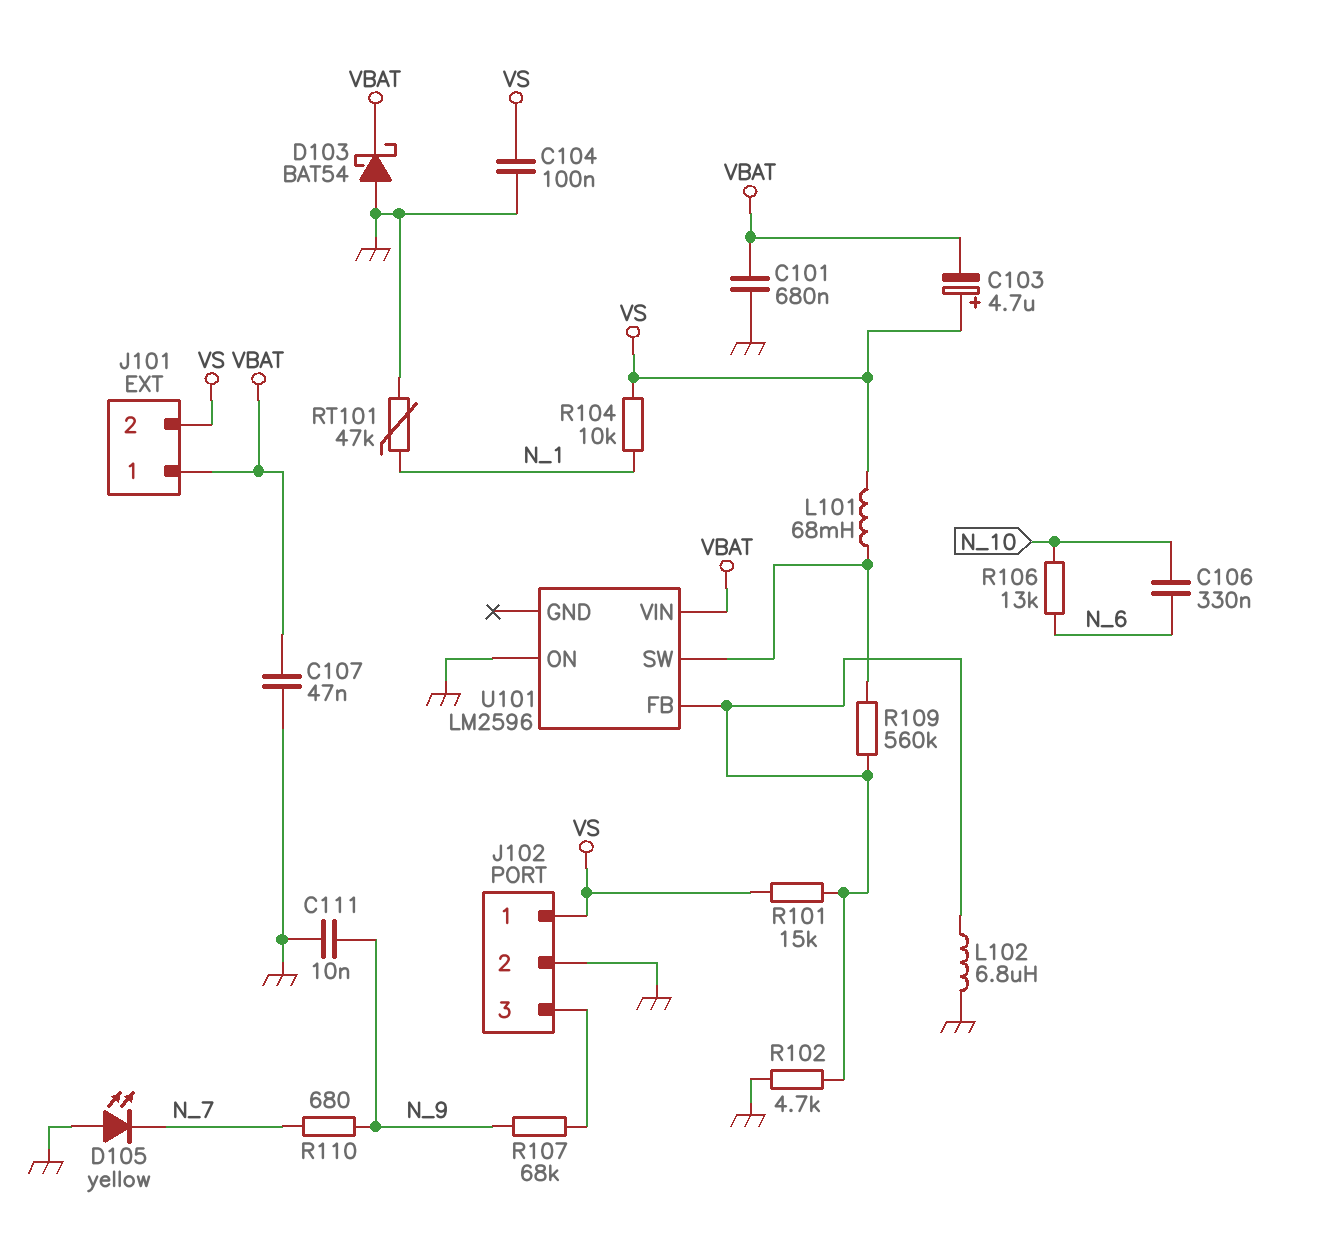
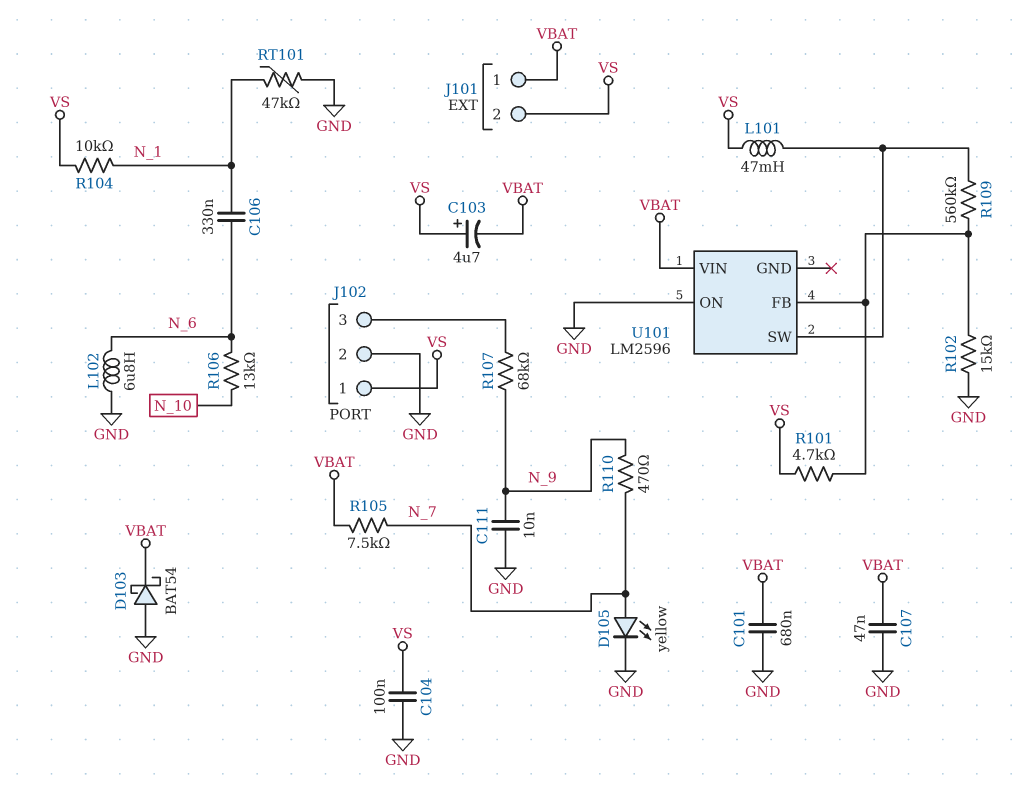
C106: 330nF (N_6, N_10) -> 330nF (N_1, N_6)
D105: LED yellow (A GND, K N_7) -> LED yellow (A N_7, K GND)
L101: 68mH (U101/SW, VS) -> 47mH (U101/SW, VS)
L102: 6.8uH (GND, U101/FB) -> 6.8uH (GND, N_6)
R101: 15k (U101/FB, VS) -> 4.7k (U101/FB, VS)
R102: 4.7k (GND, U101/FB) -> 15k (GND, U101/FB)
R105: none -> 7.5k (N_7, VBAT)
R110: 680 (N_7, N_9) -> 470 (N_7, N_9)

